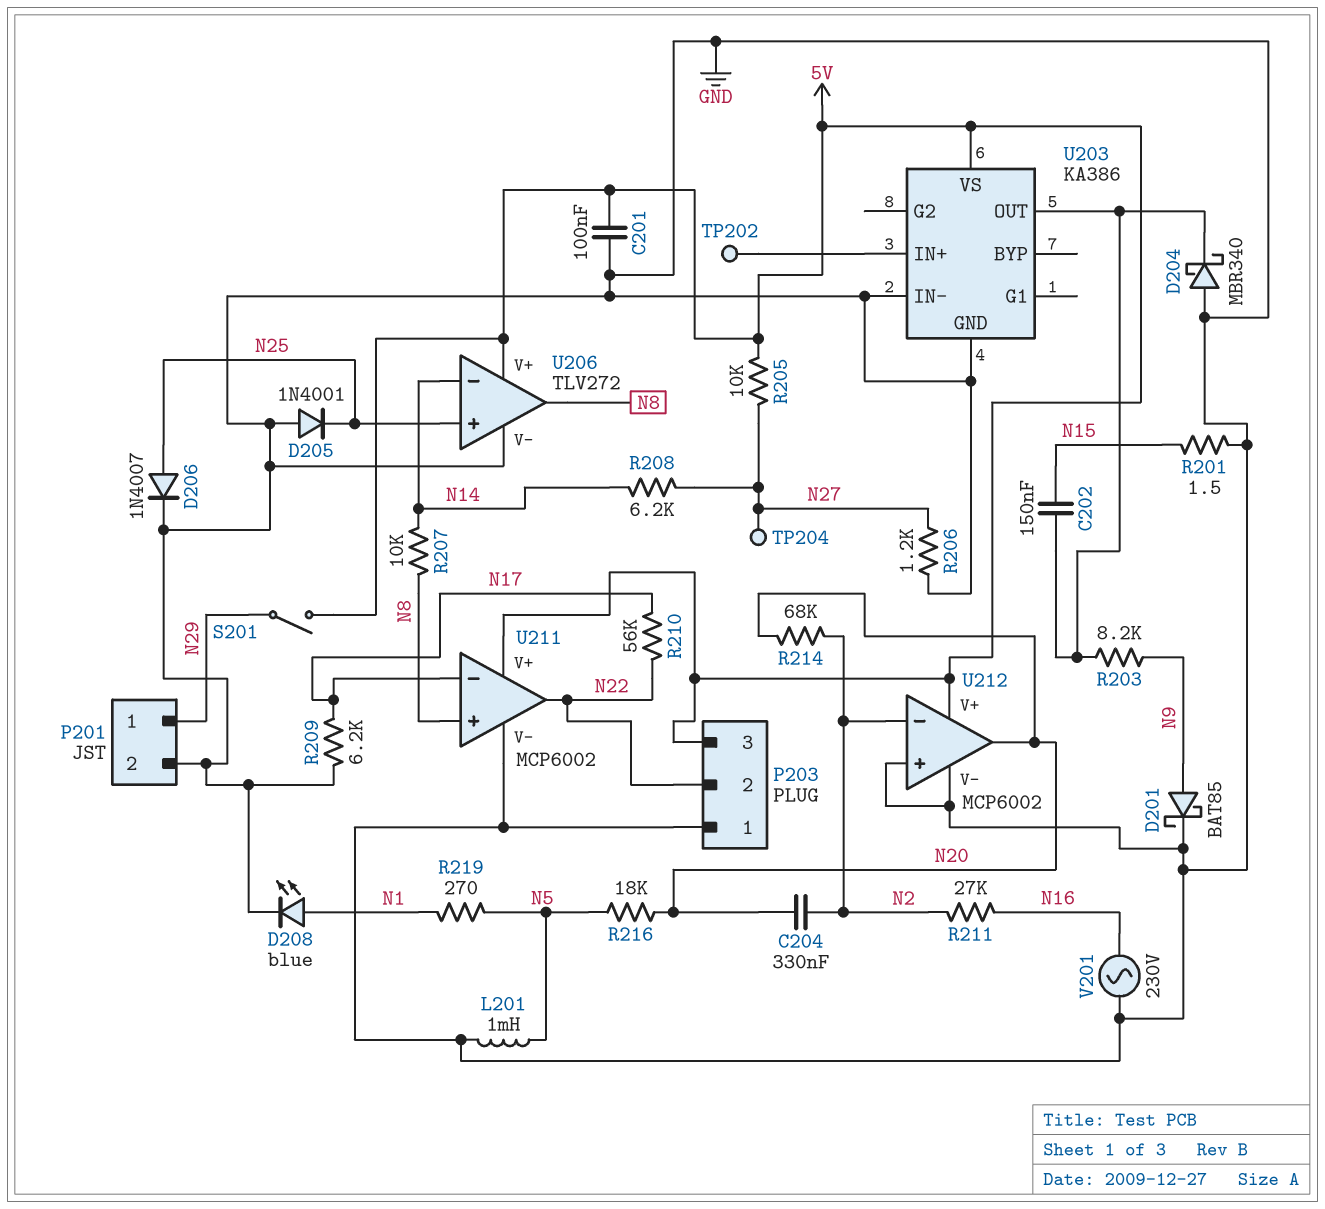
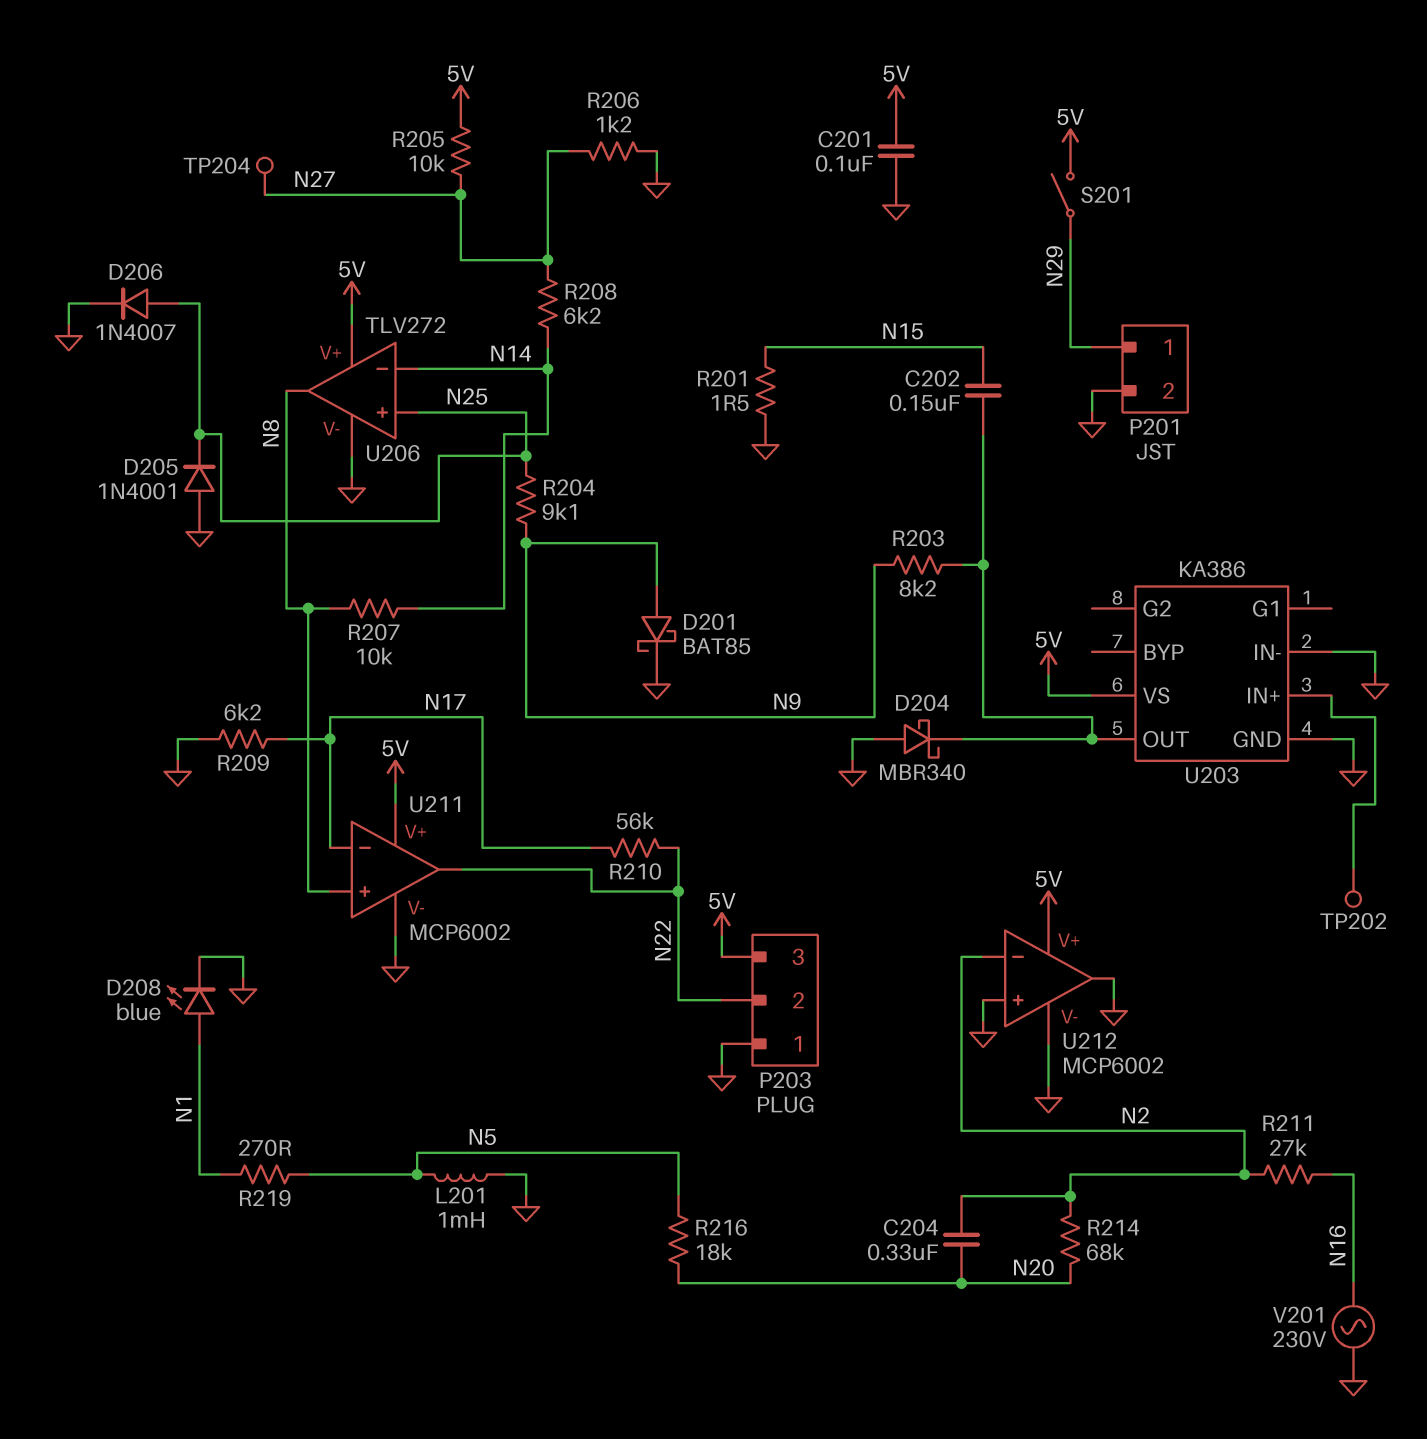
R204: none -> 9.1k (N9, N25)
U212 pin out: N20 -> GND

